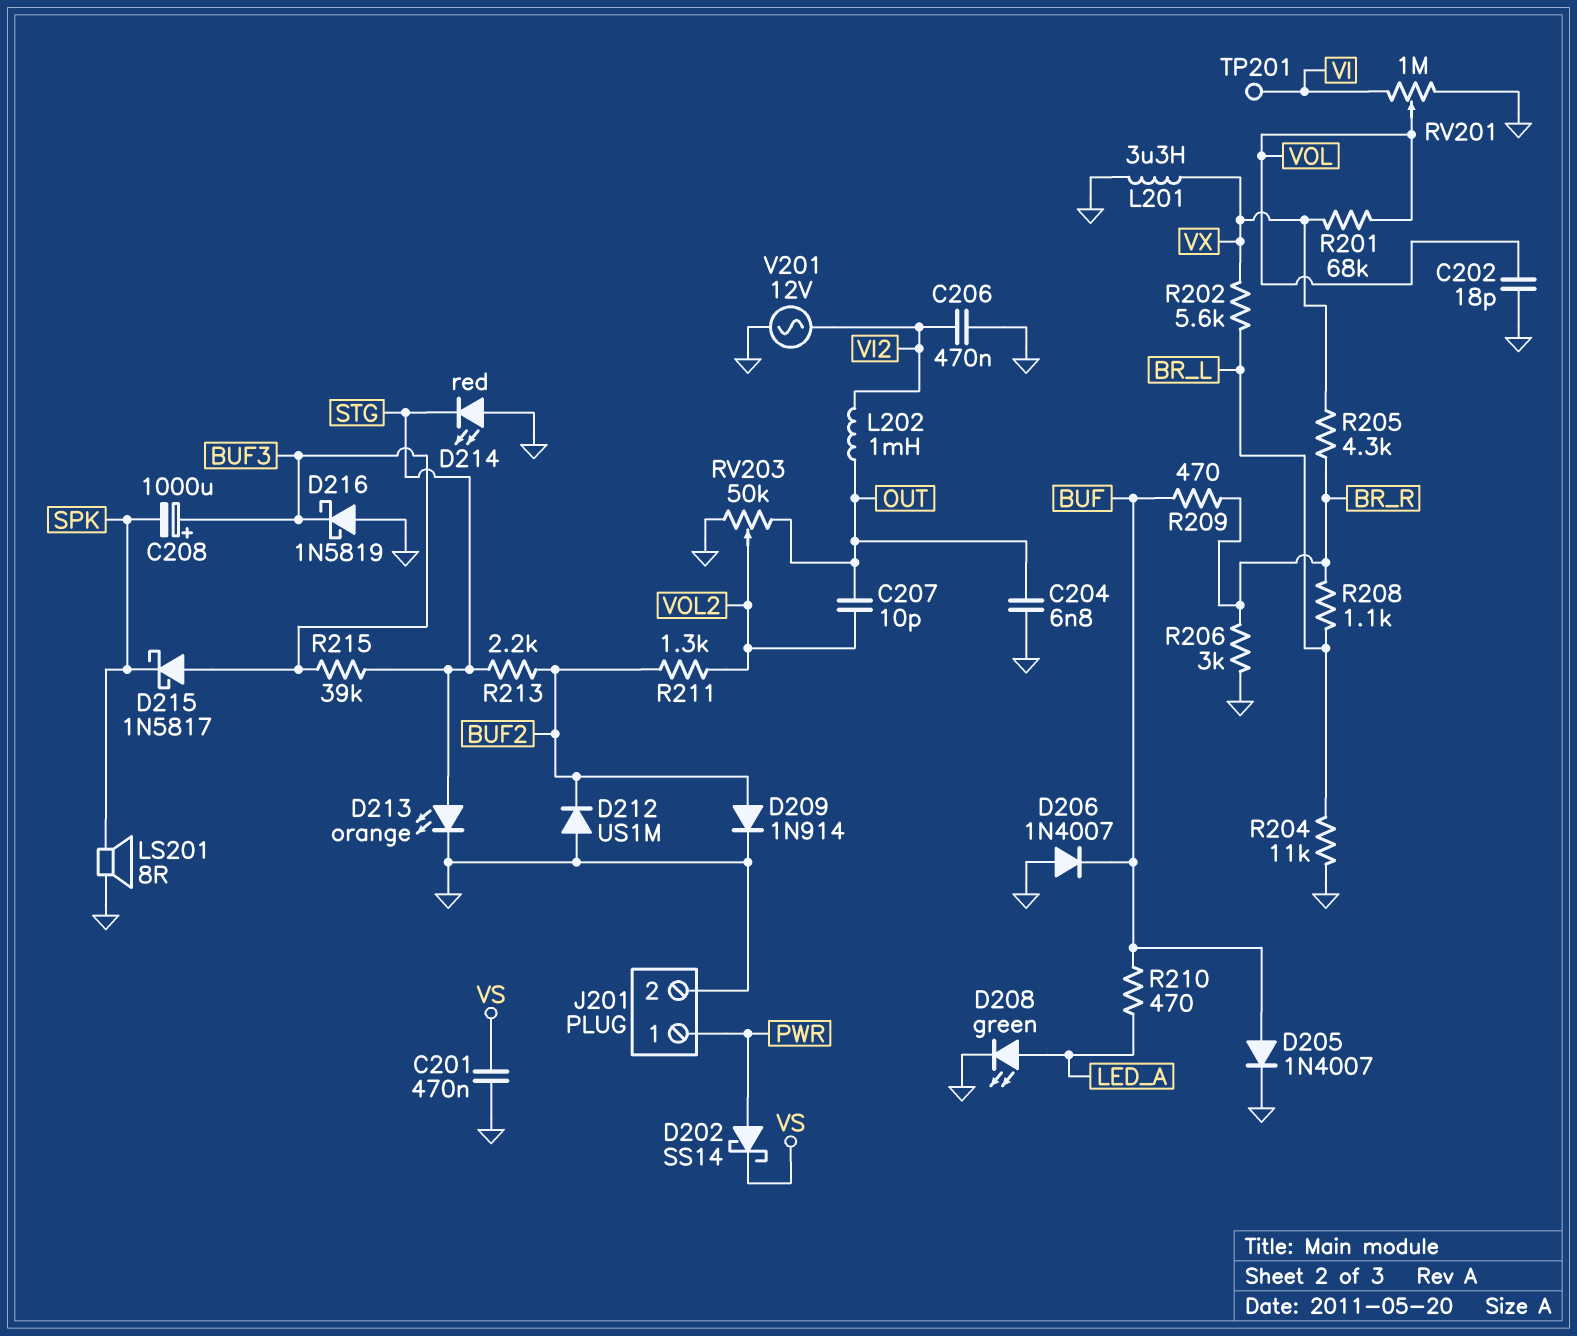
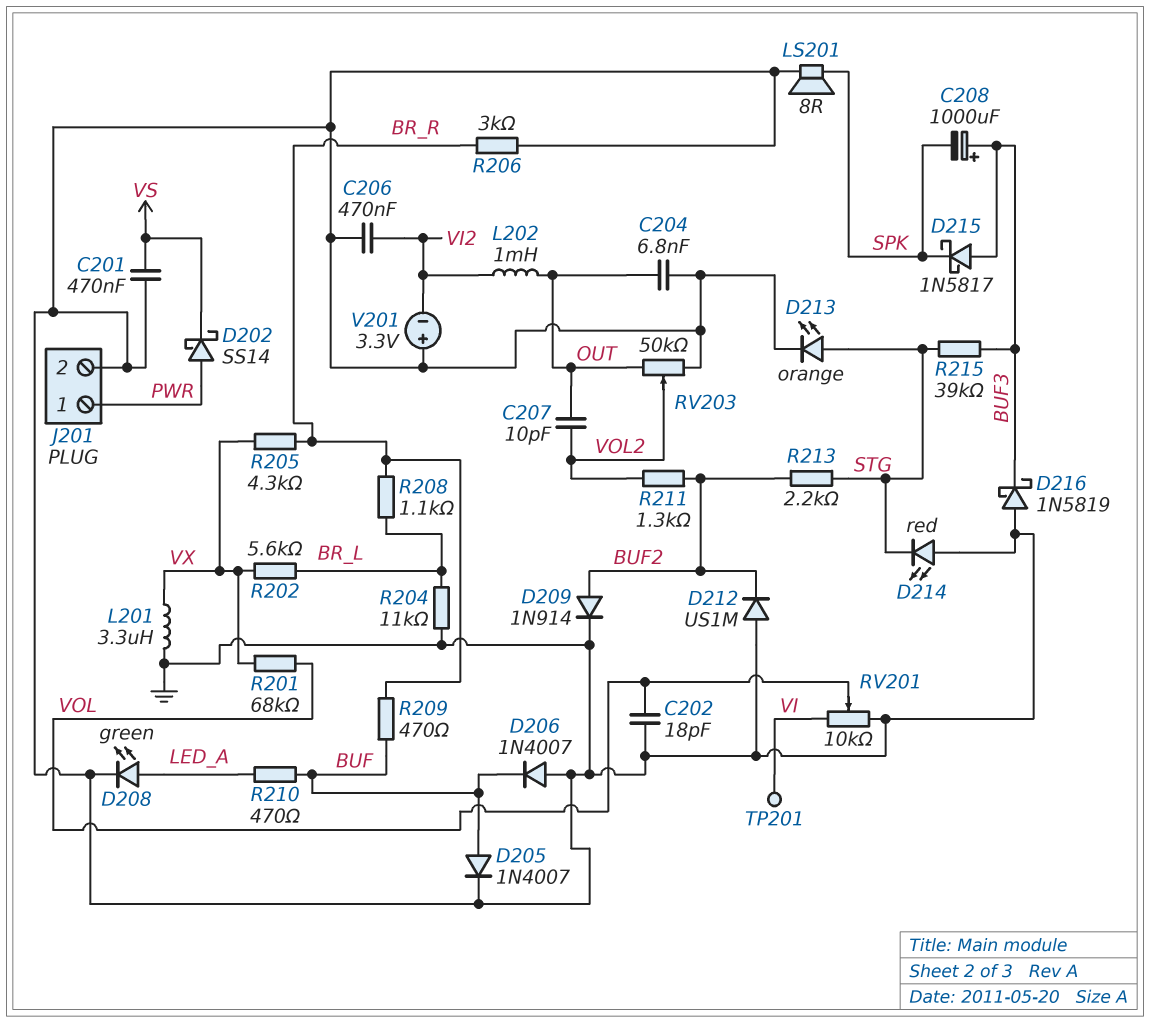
RV201: 1M (GND, VI, wiper VOL) -> 10k (GND, VI, wiper VOL)
V201: AC 12V (GND, VI2) -> 3.3V (plus GND, minus VI2)

